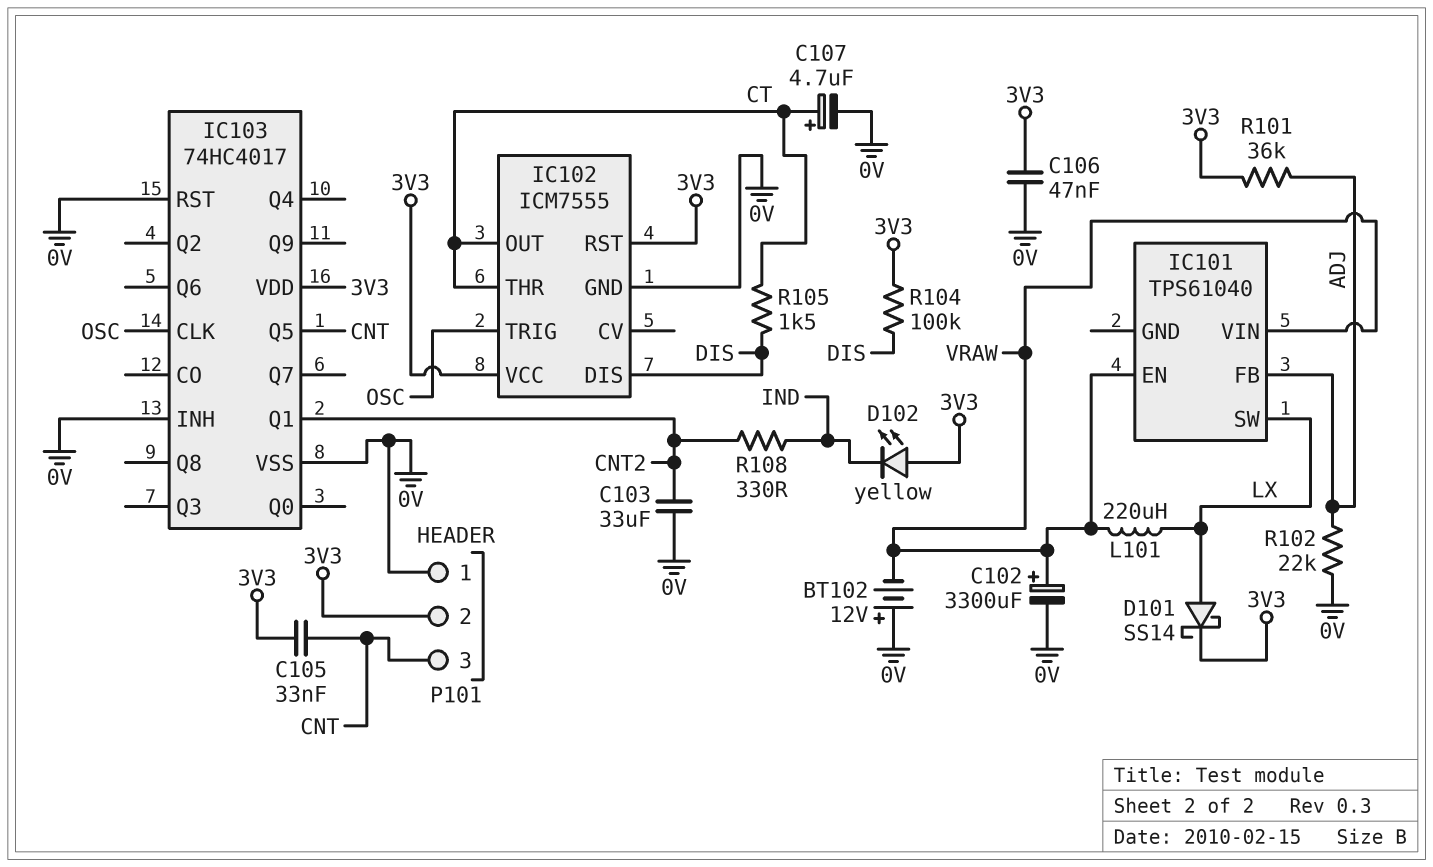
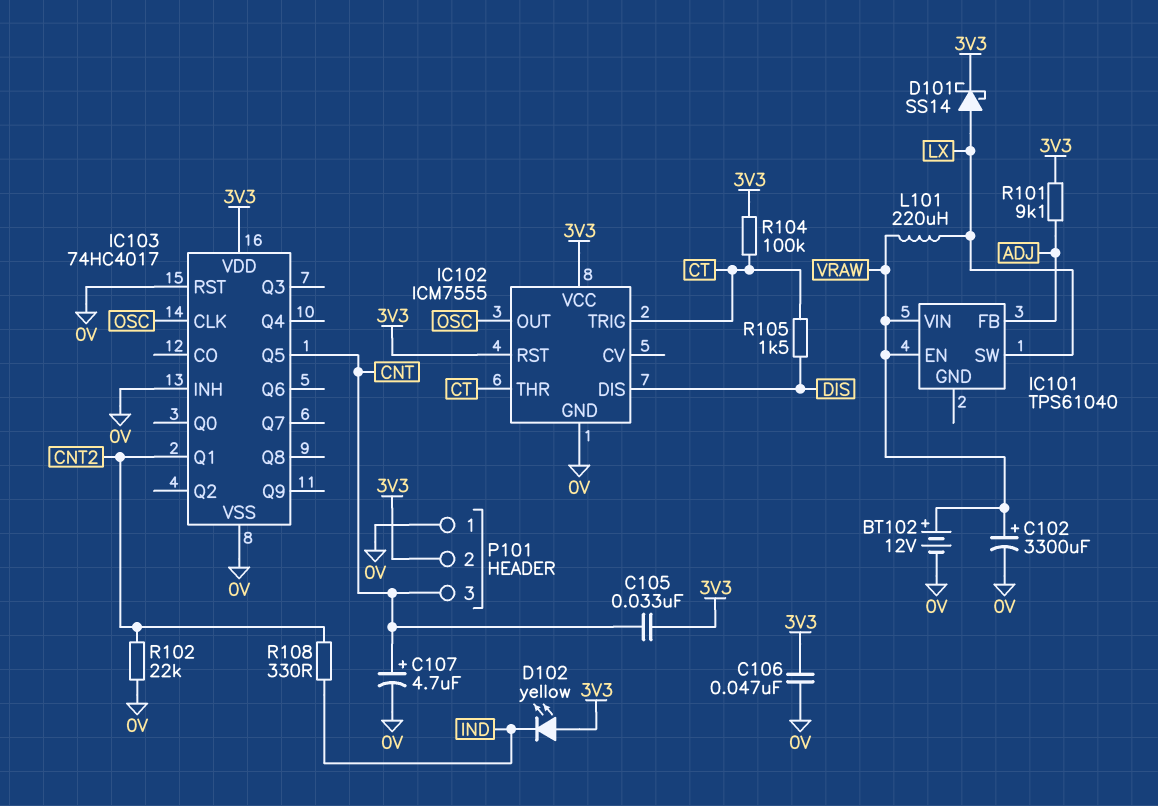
BT102: 12V (plus 0V, minus VRAW) -> 12V (plus VRAW, minus 0V)
C103: 33uF (0V, CNT2) -> none
C107: 4.7uF (plus CT, minus 0V) -> 4.7uF (plus CNT, minus 0V)
IC102 pin OUT: CT -> OSC
IC102 pin TRIG: OSC -> CT
R101: 36k (3V3, ADJ) -> 9.1k (3V3, ADJ)
R102: 22k (0V, ADJ) -> 22k (0V, CNT2)
R104: 100k (3V3, DIS) -> 100k (3V3, CT)

